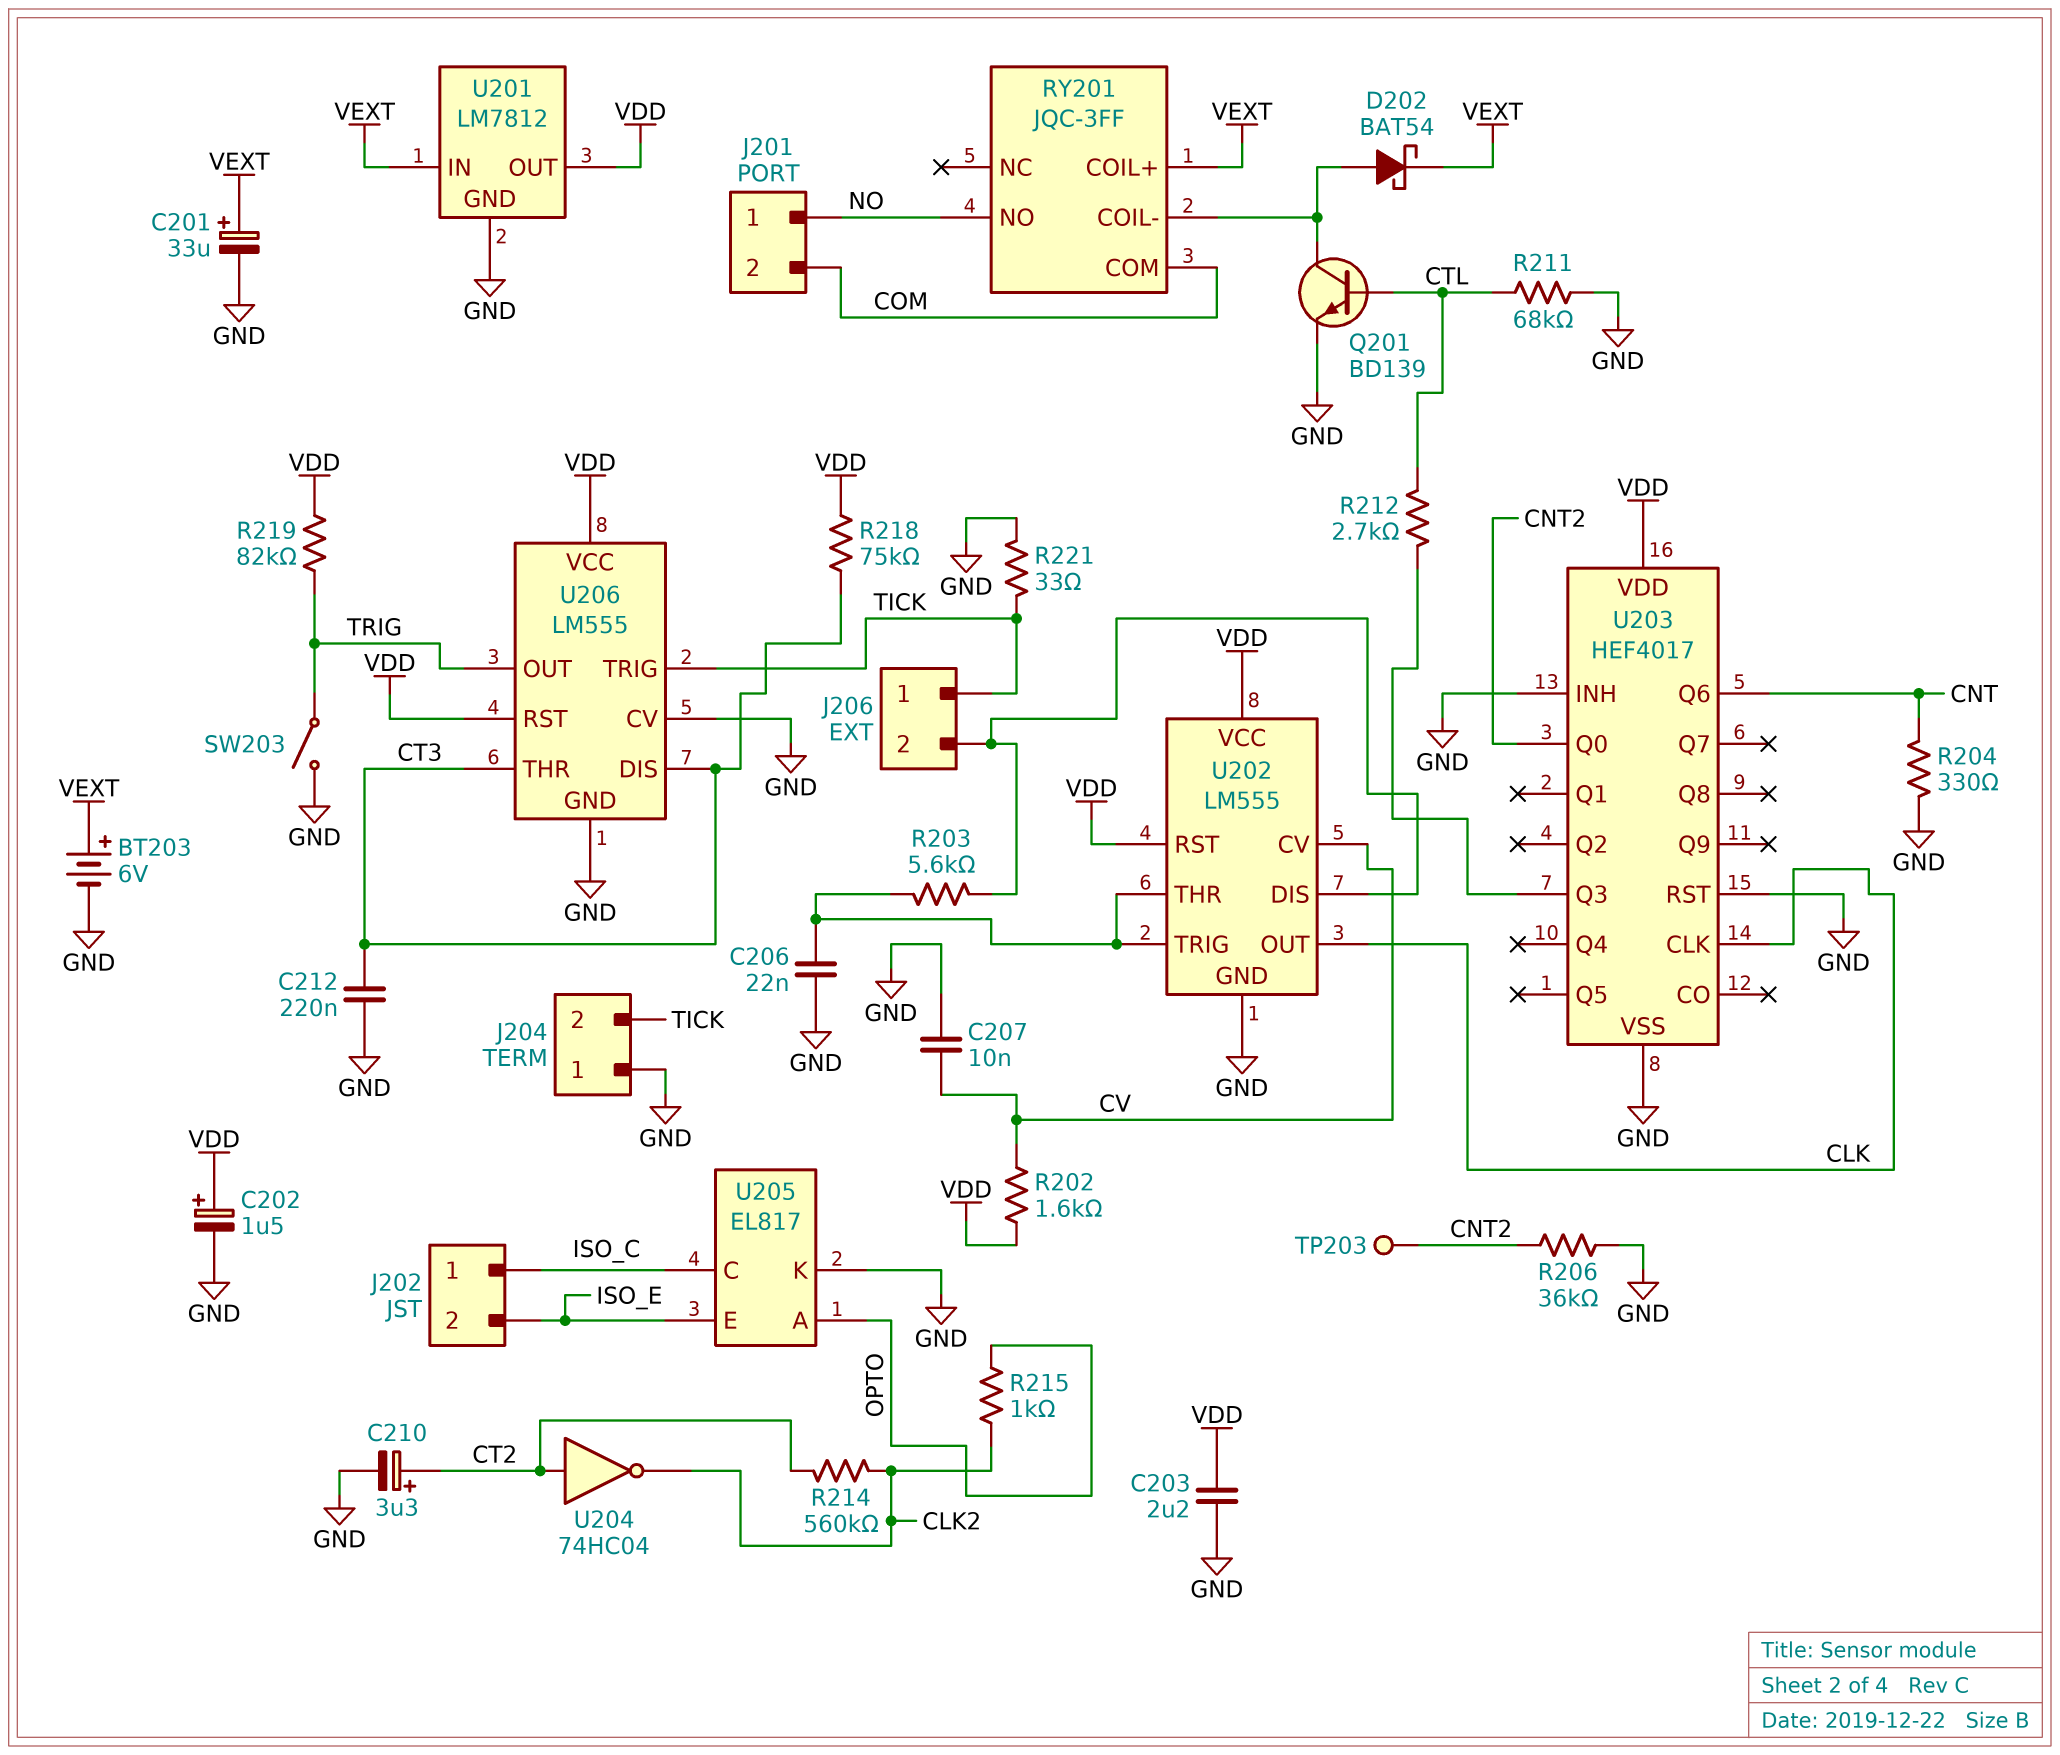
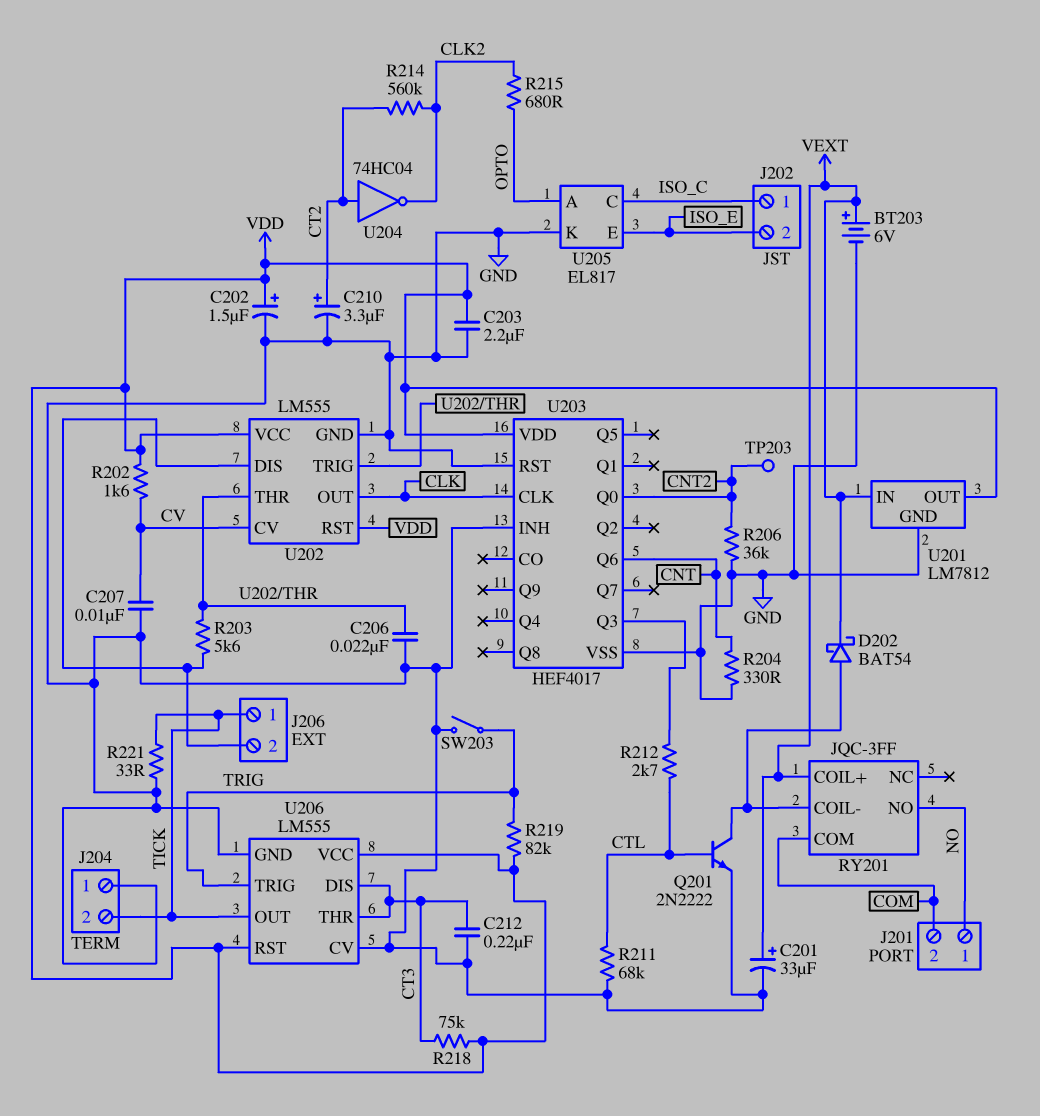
Q201: NPN BD139 (B CTL, C RY201/COIL-, E GND) -> NPN 2N2222 (B CTL, C RY201/COIL-, E GND)
R215: 1k (CLK2, OPTO) -> 680 (CLK2, OPTO)
U206 pin OUT: TRIG -> TICK
U206 pin TRIG: TICK -> TRIG

